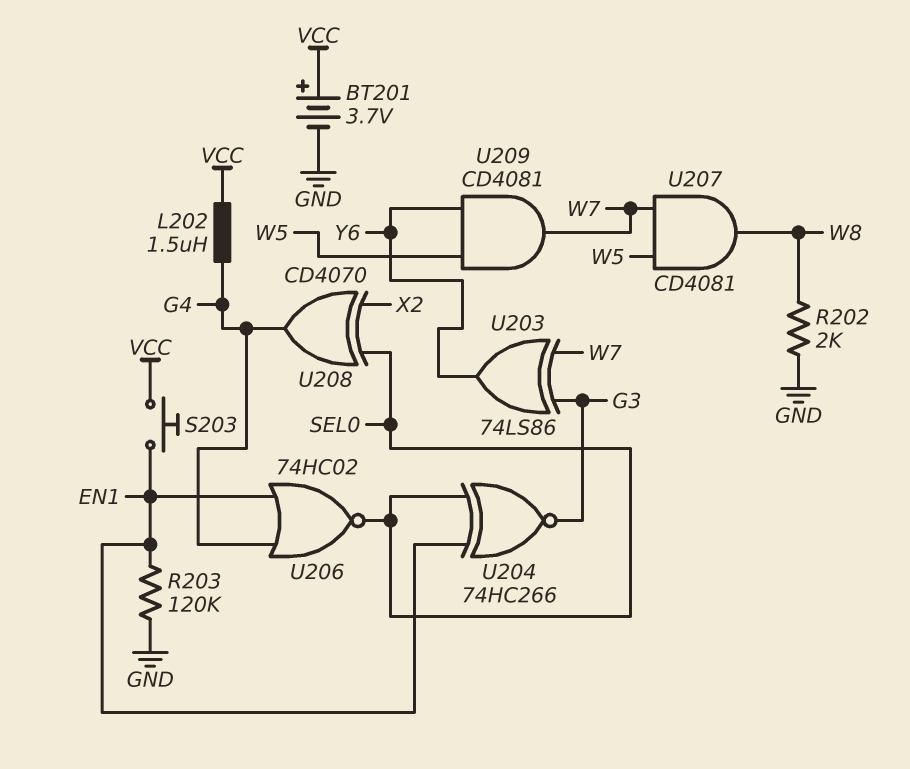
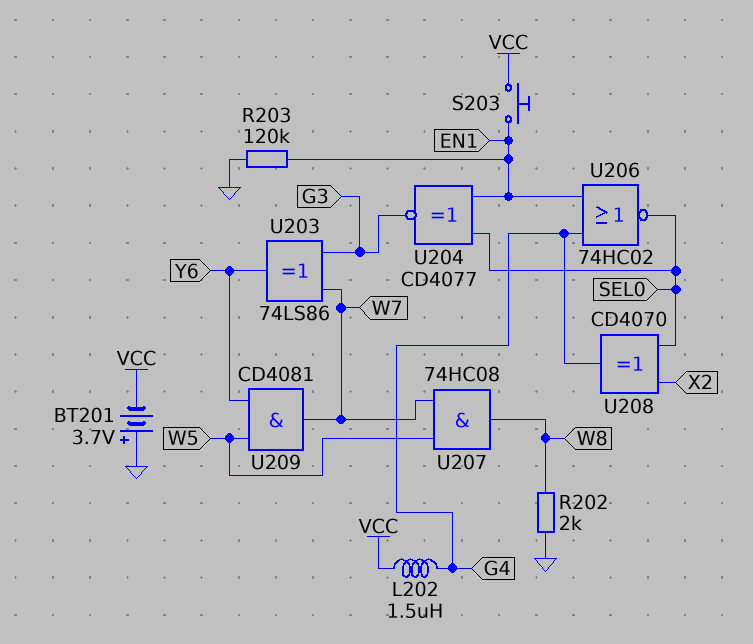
BT201: 3.7V (plus VCC, minus GND) -> 3.7V (plus GND, minus VCC)
U204: XNOR 74HC266 (in EN1, in SEL0, out G3) -> XNOR CD4077 (in EN1, in SEL0, out G3)
U207: AND CD4081 (in W5, in W7, out W8) -> AND 74HC08 (in W5, in W7, out W8)

